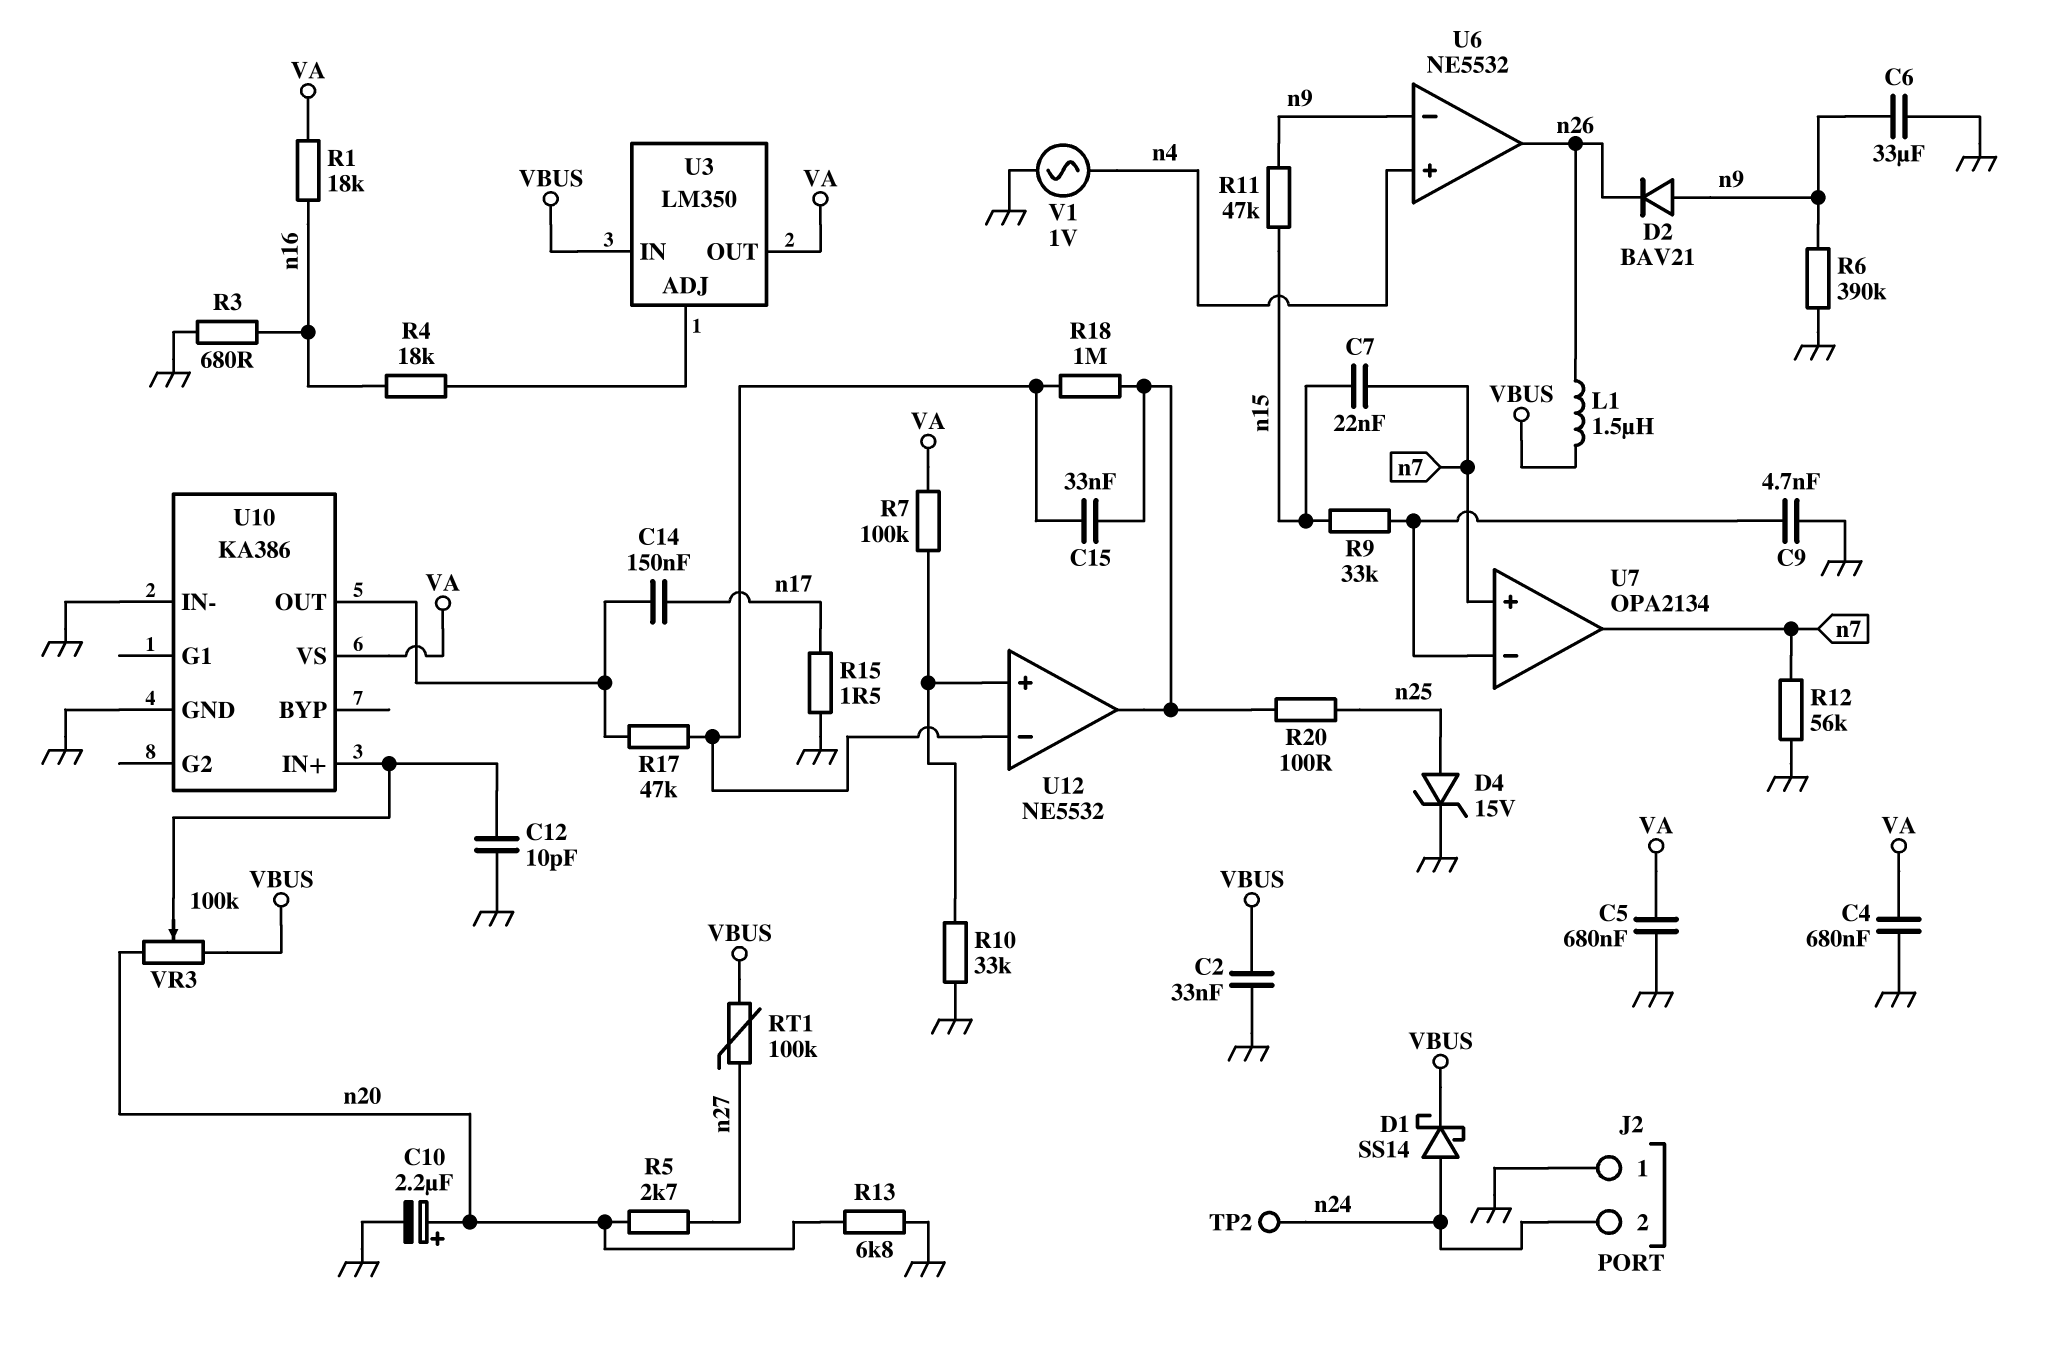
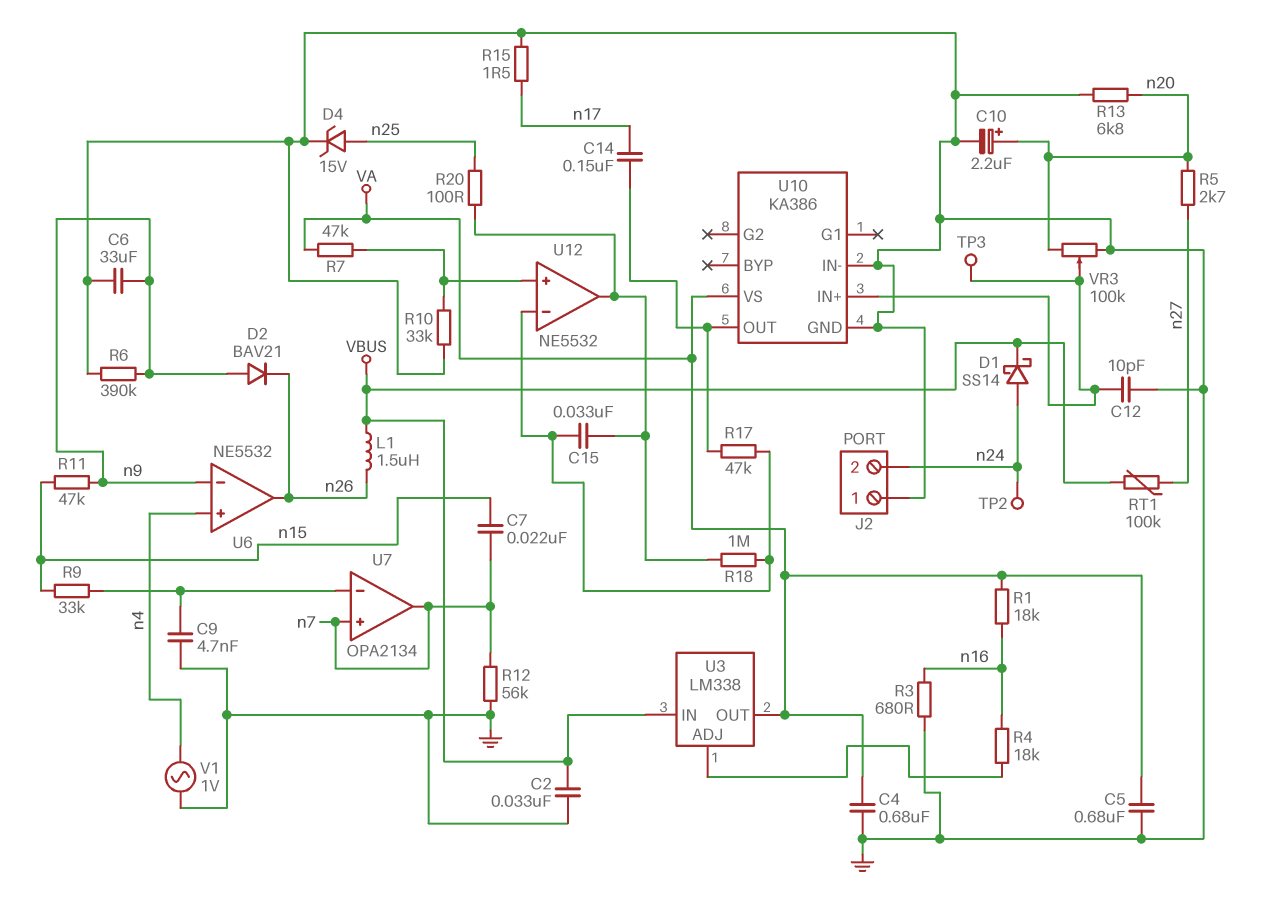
R7: 100k (U12/in+, VA) -> 47k (U12/in+, VA)
TP3: none -> test point (U10/IN+)
U3: LM350 -> LM338
VR3: 100k (VBUS, n20, wiper U10/IN+) -> 100k (GND, n20, wiper U10/IN+)

